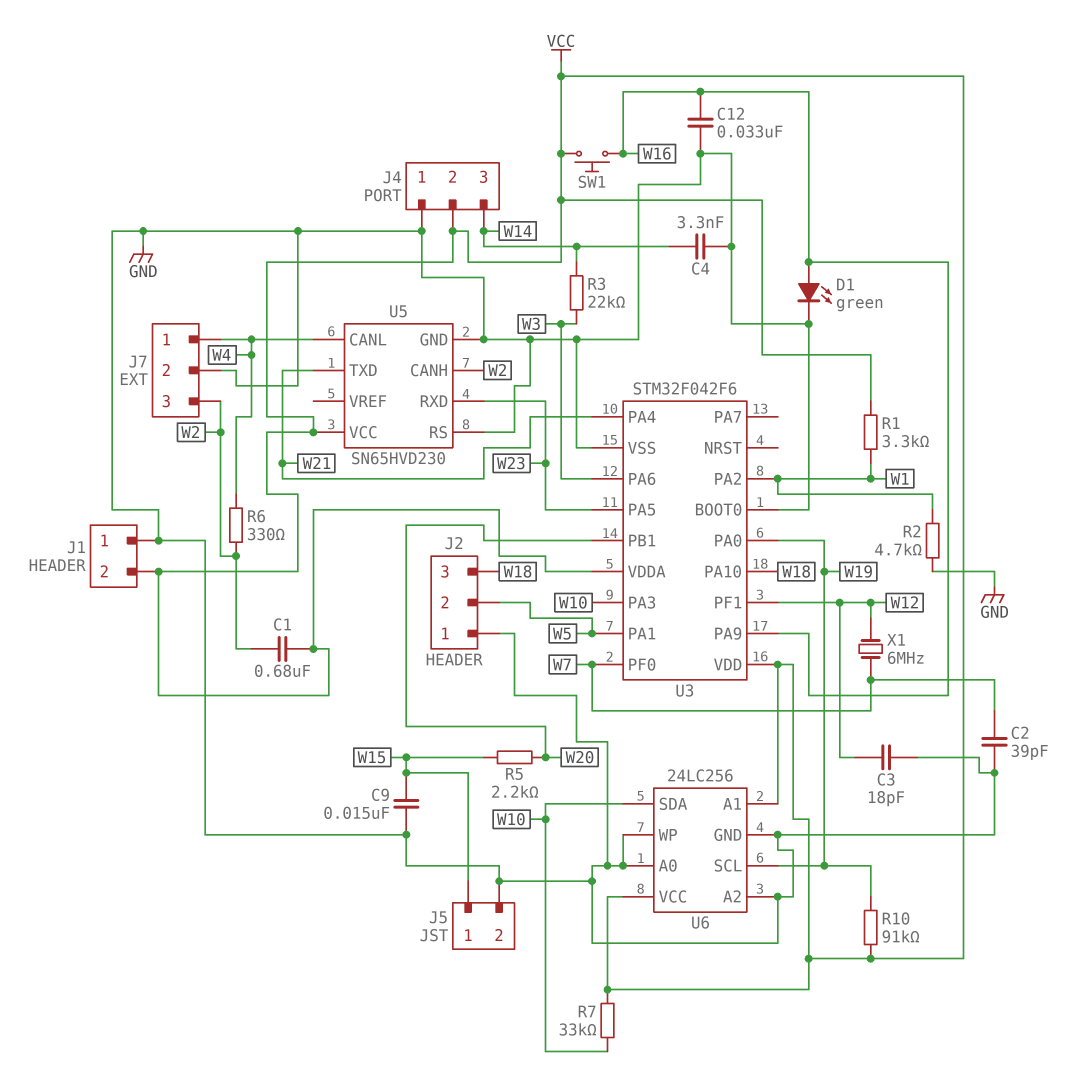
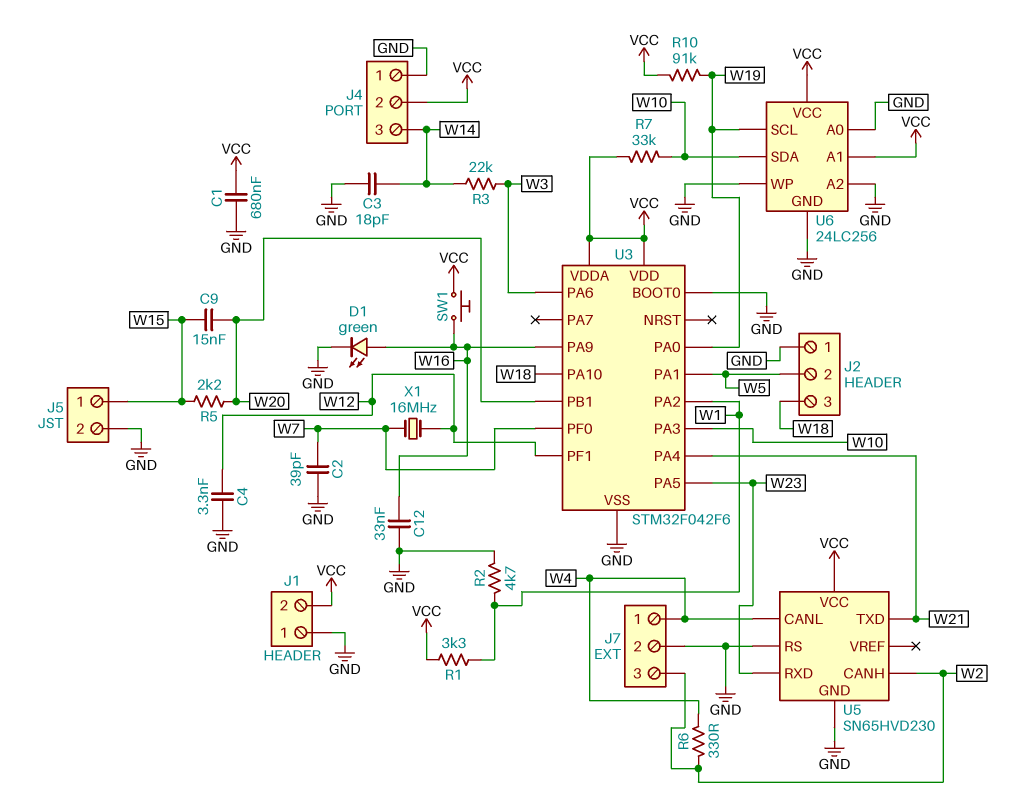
C1: 680nF (VCC, W2) -> 680nF (GND, VCC)
C3: 18pF (GND, W12) -> 18pF (GND, W14)
C4: 3.3nF (GND, W14) -> 3.3nF (GND, W12)
C9: 15nF (GND, W15) -> 15nF (W15, W20)
X1: 6MHz (W7, W12) -> 16MHz (W7, W12)

